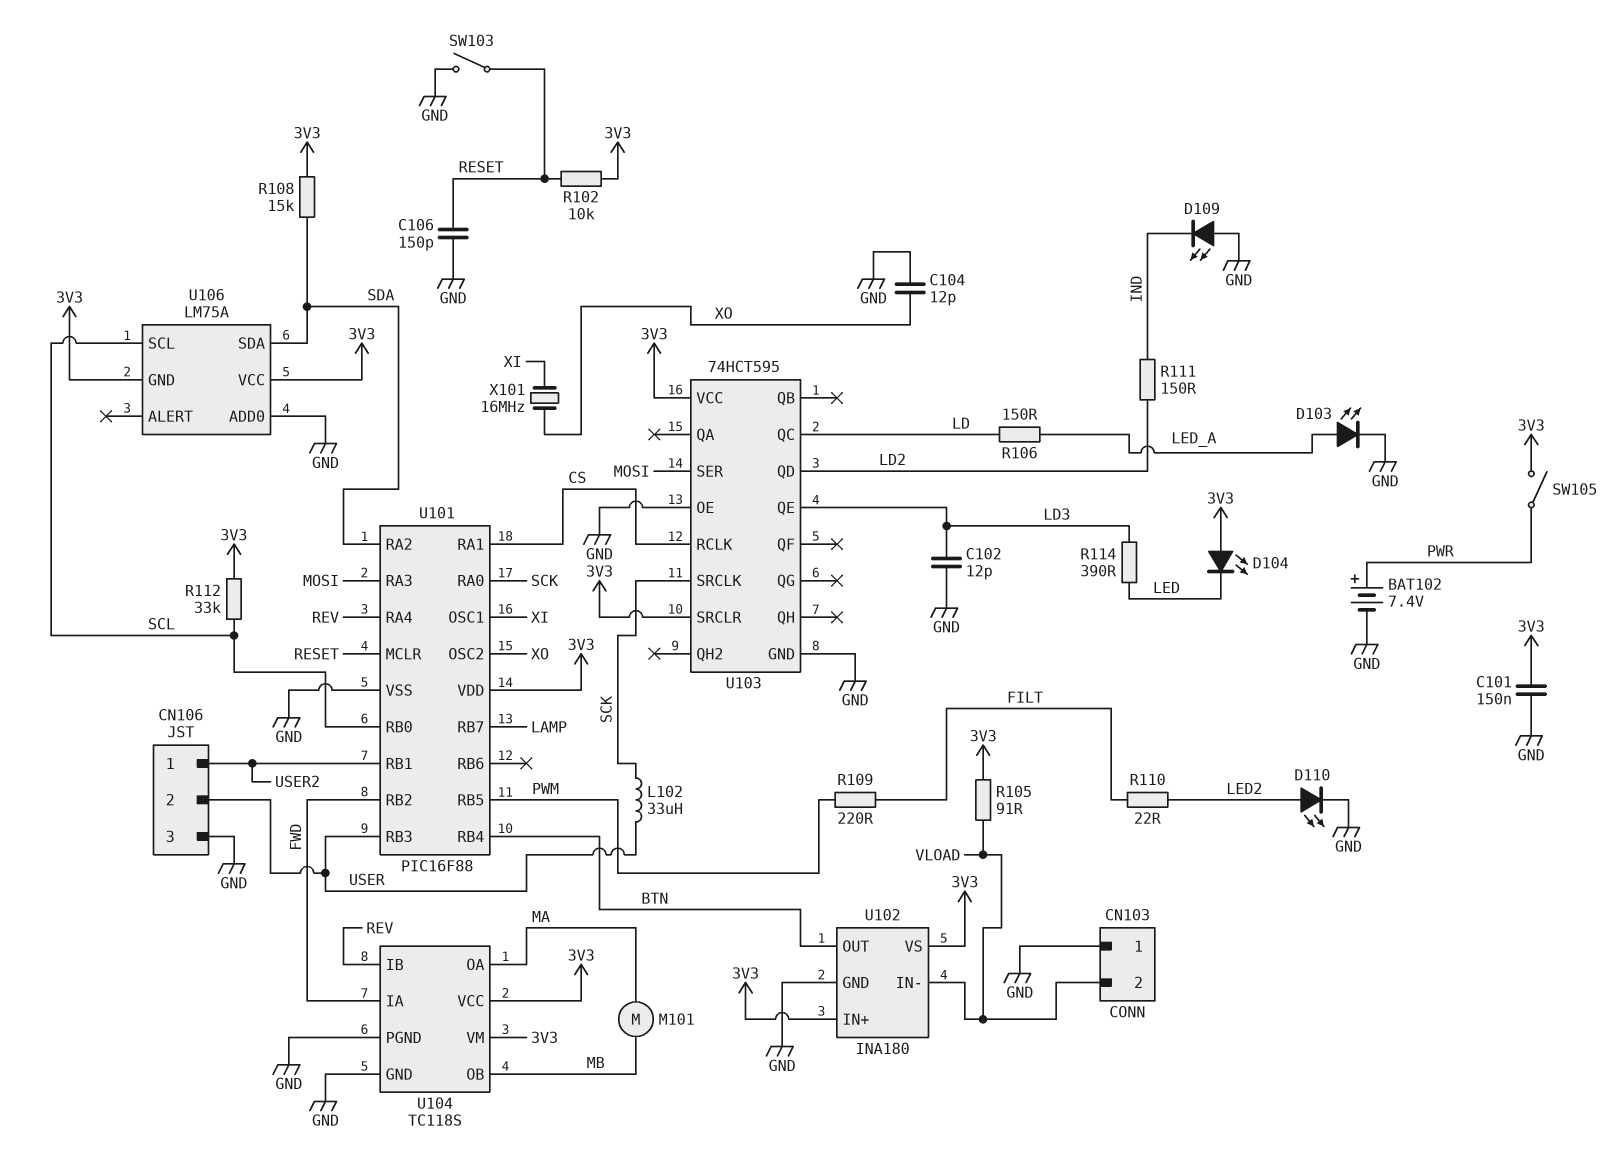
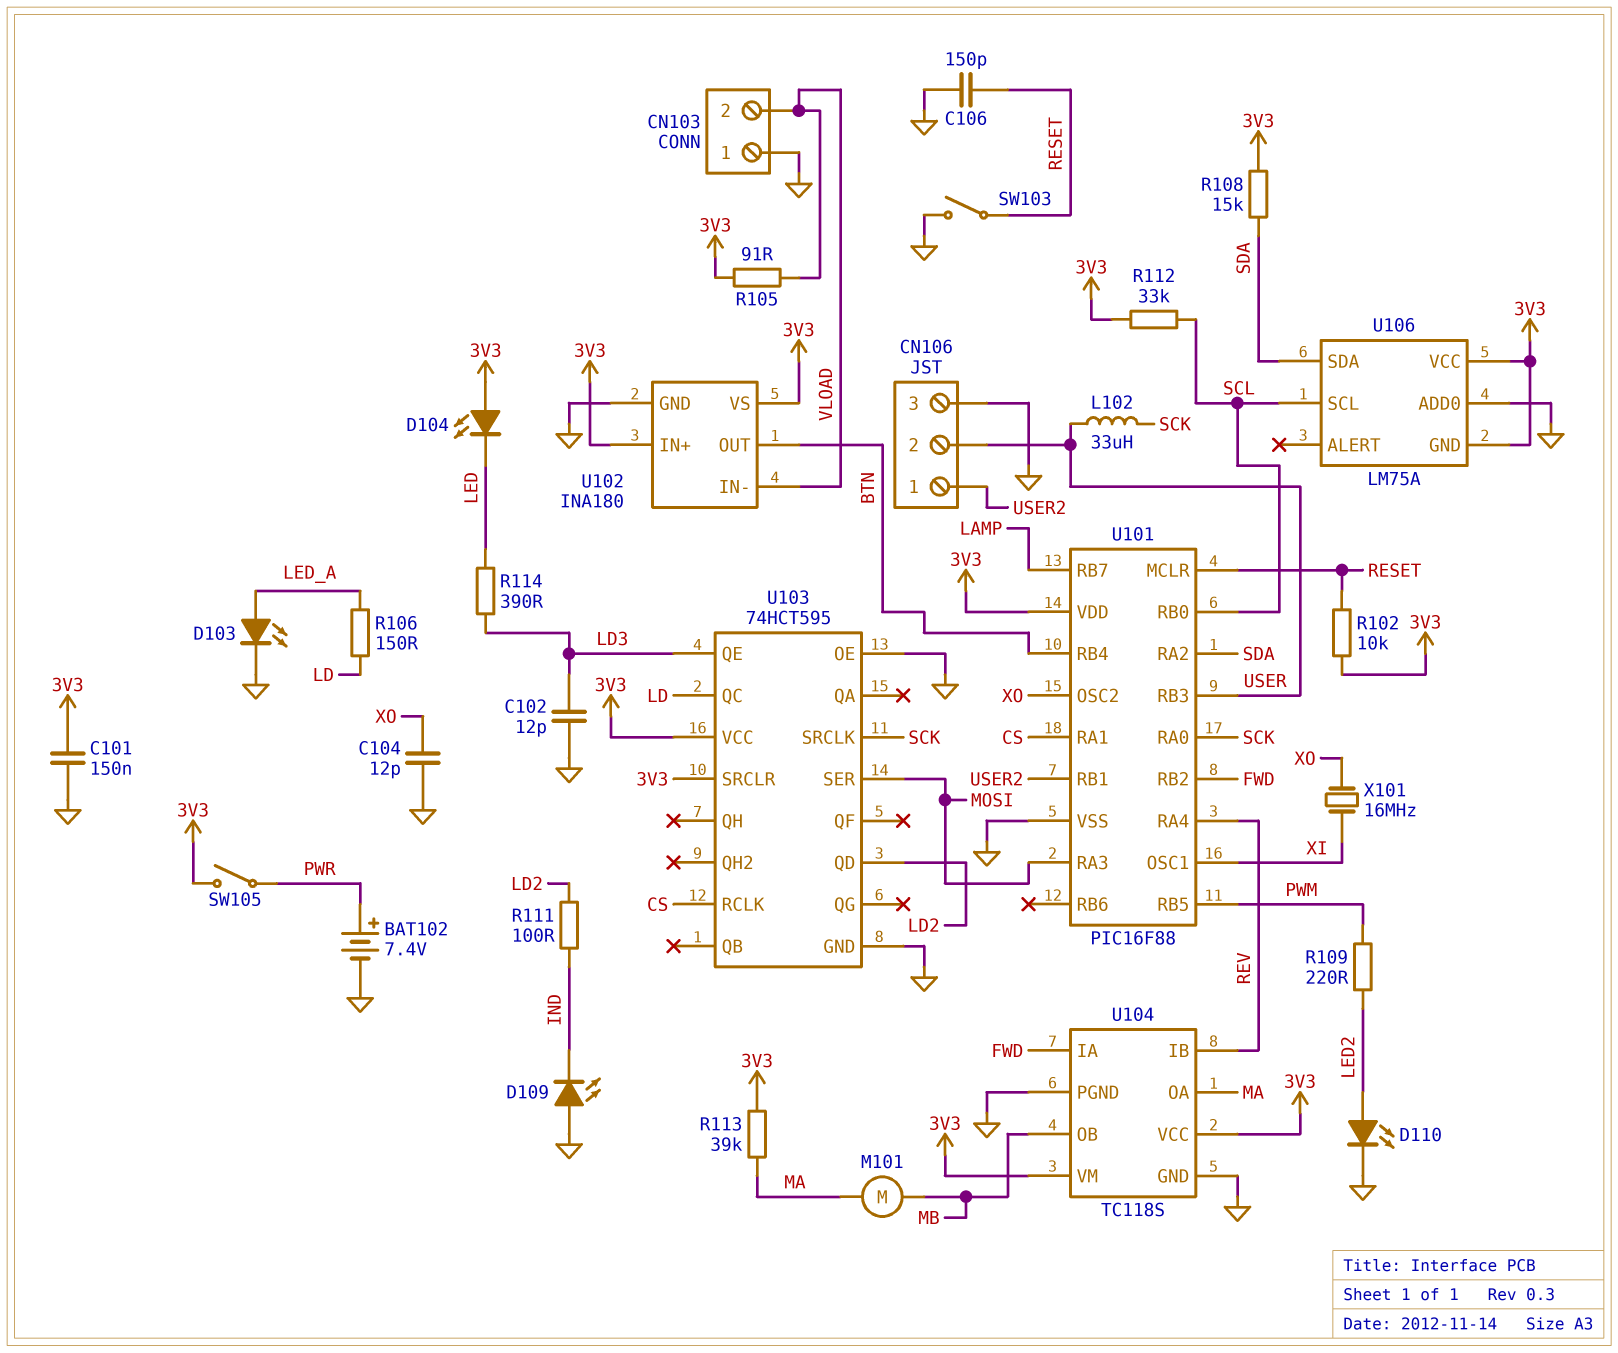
R109: 220 (FILT, PWM) -> 220 (LED2, PWM)
R110: 22 (FILT, LED2) -> none
R111: 150 (IND, LD2) -> 100 (IND, LD2)
R113: none -> 39k (3V3, MA)

